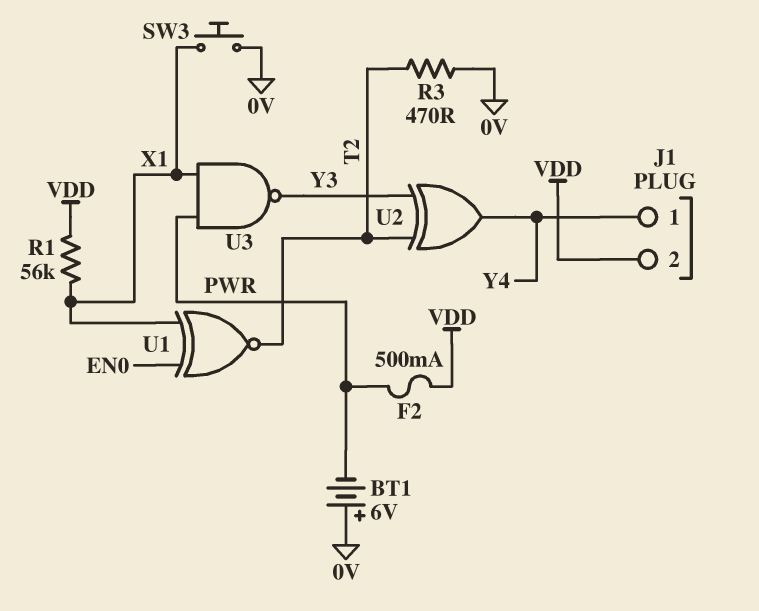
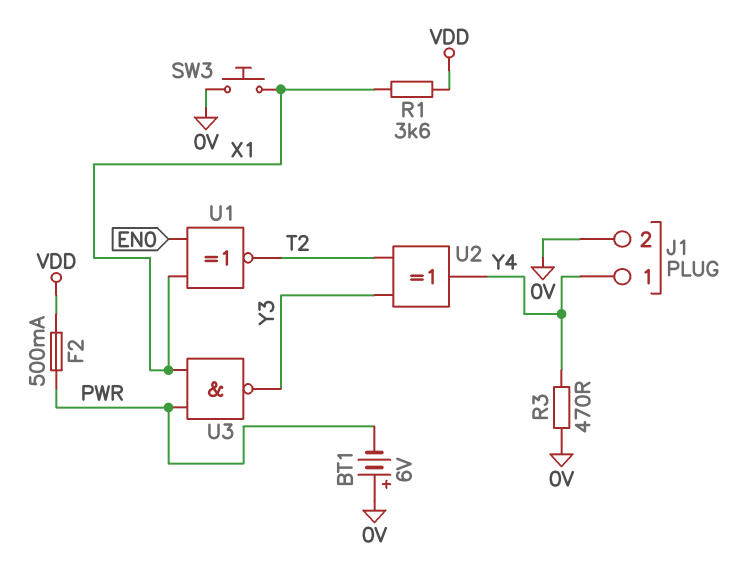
J1 pin 2: VDD -> 0V
R1: 56k (VDD, X1) -> 3.6k (VDD, X1)
R3: 470 (0V, T2) -> 470 (0V, Y4)

